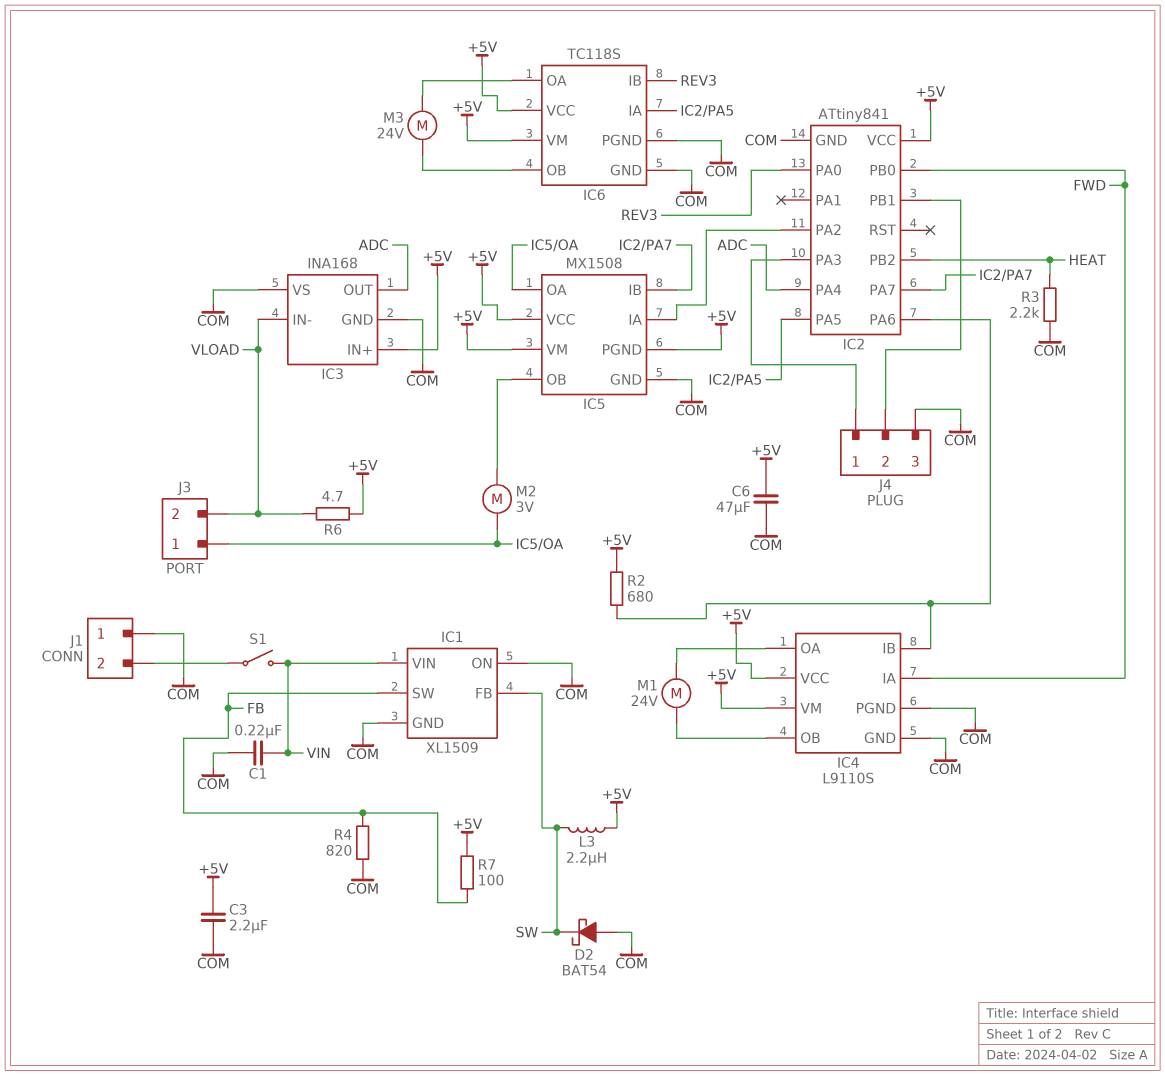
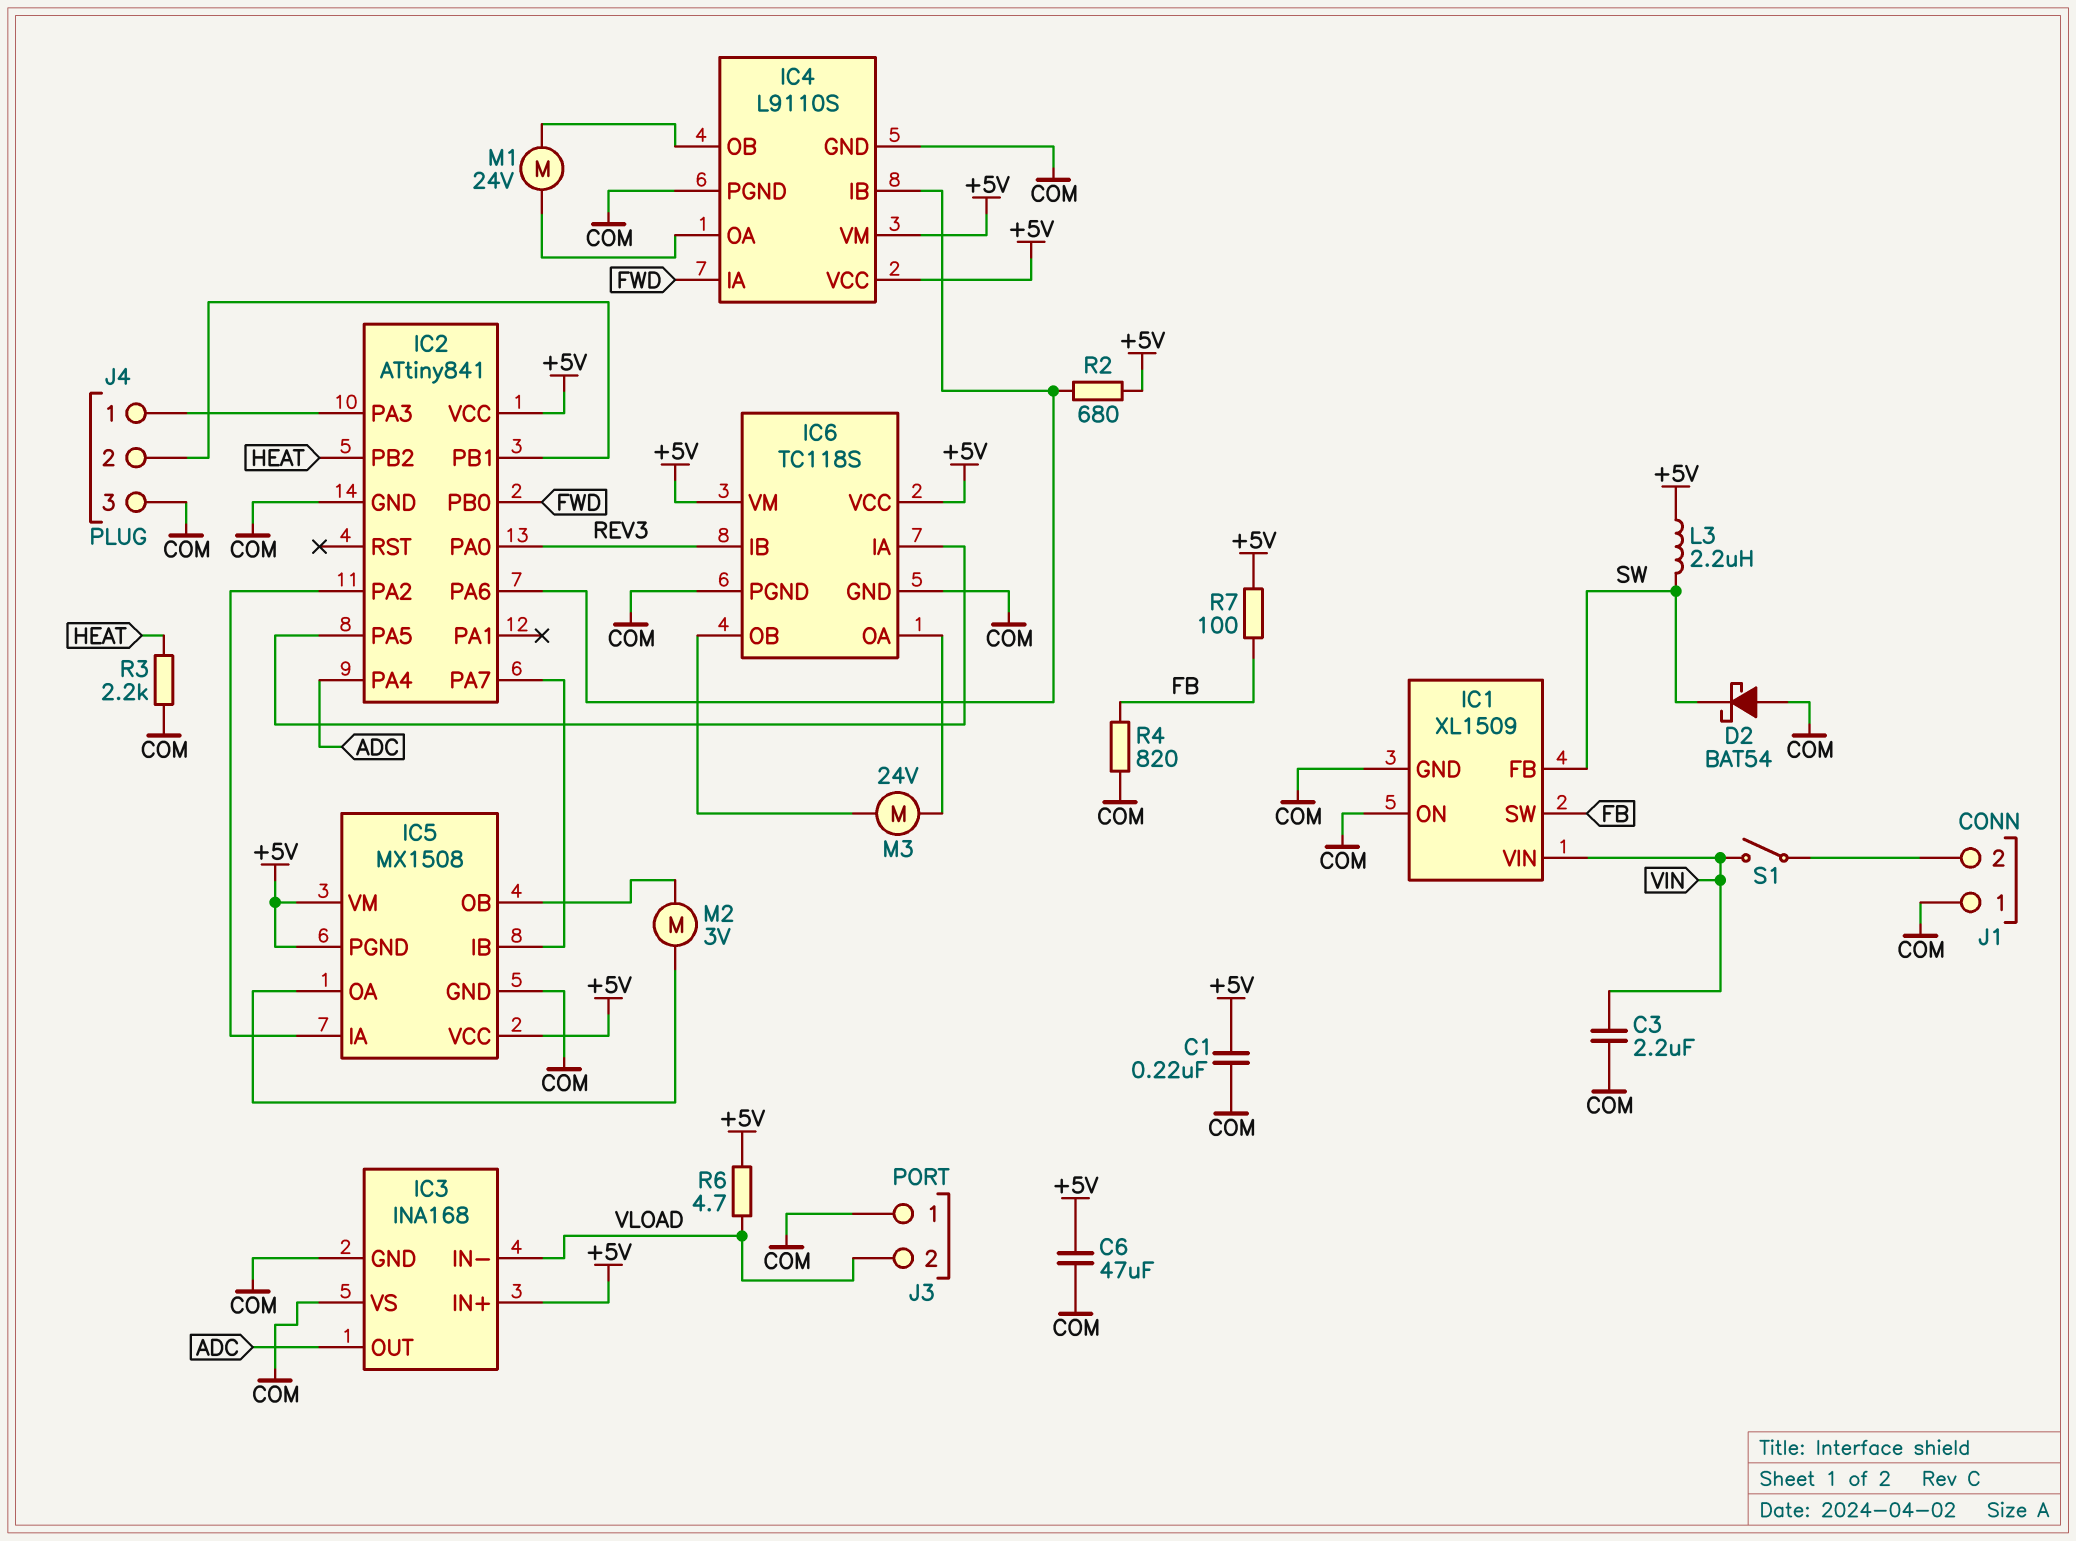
C1: 220nF (COM, VIN) -> 220nF (+5V, COM)
C3: 2.2uF (+5V, COM) -> 2.2uF (COM, VIN)
J3 pin 1: IC5/OA -> COM

